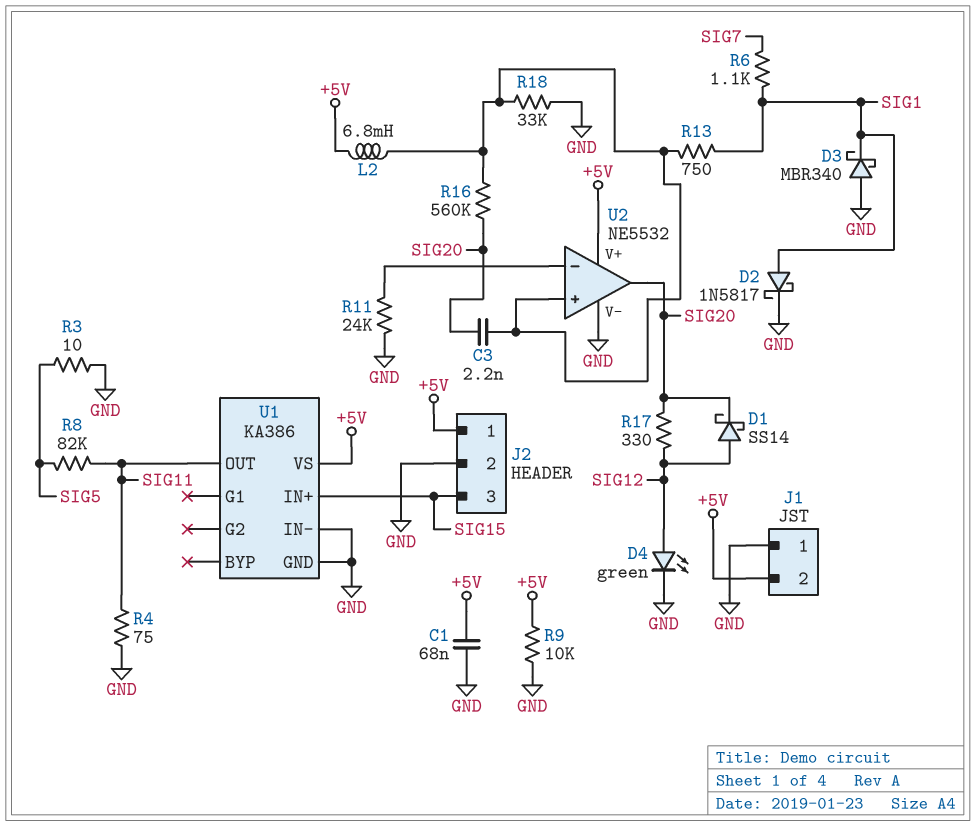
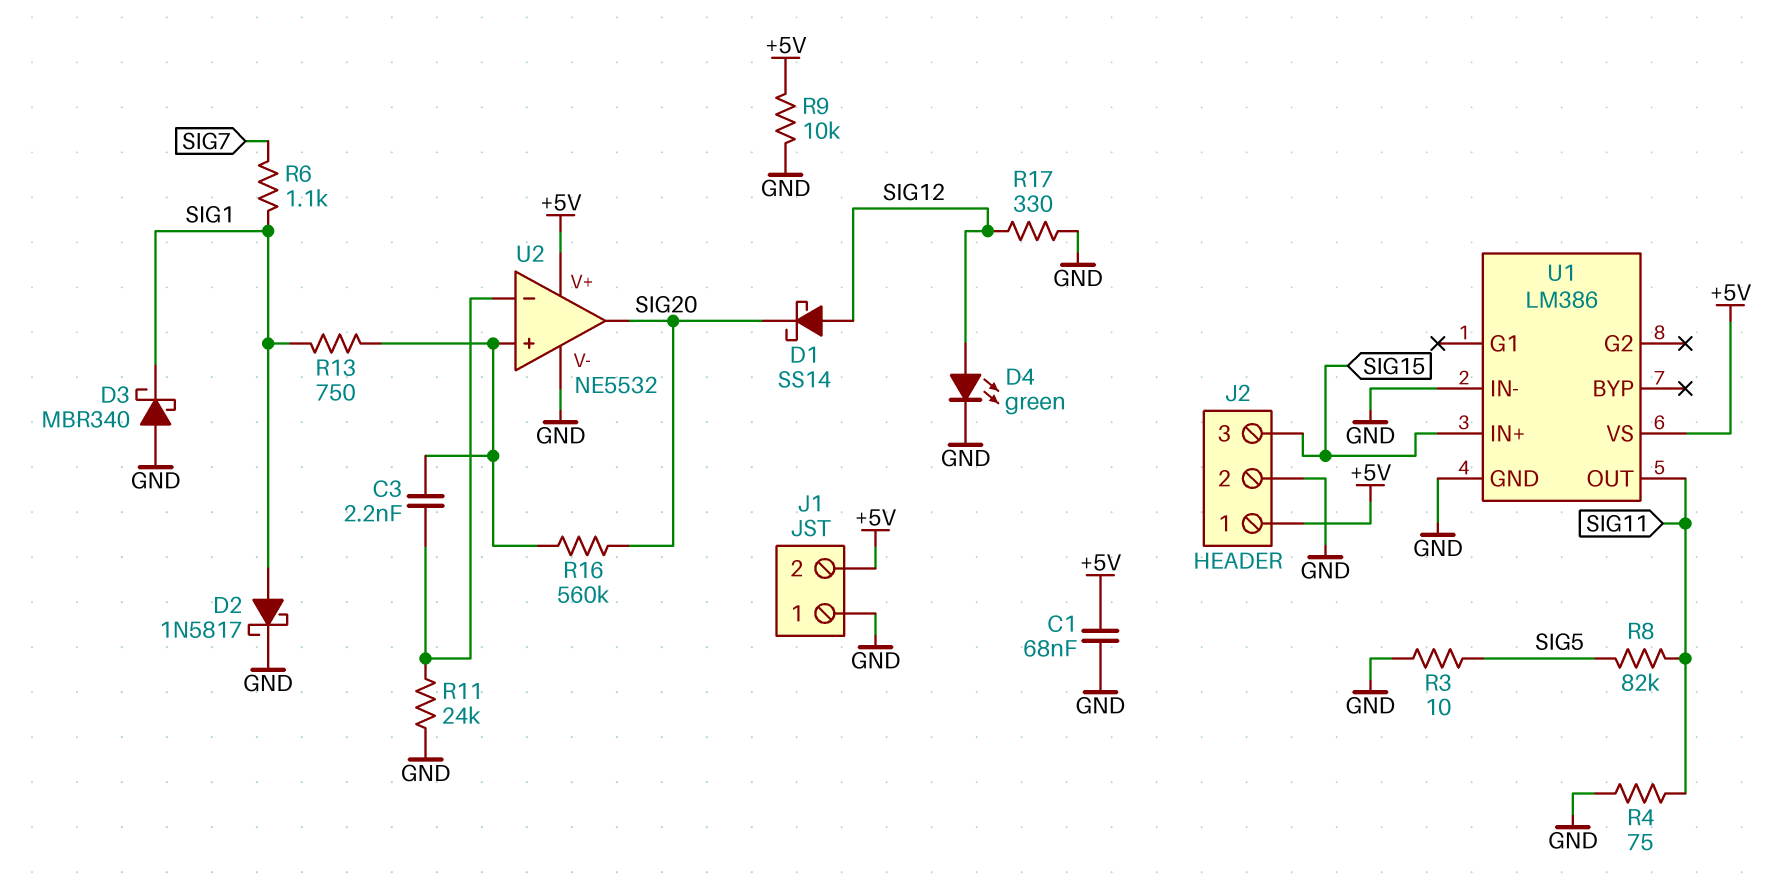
C3: 2.2nF (SIG20, U2/in+) -> 2.2nF (U2/in+, U2/in-)
L2: 6.8mH (+5V, U2/in+) -> none
R17: 330 (SIG12, SIG20) -> 330 (GND, SIG12)
R18: 33k (GND, U2/in+) -> none
U1: KA386 -> LM386

